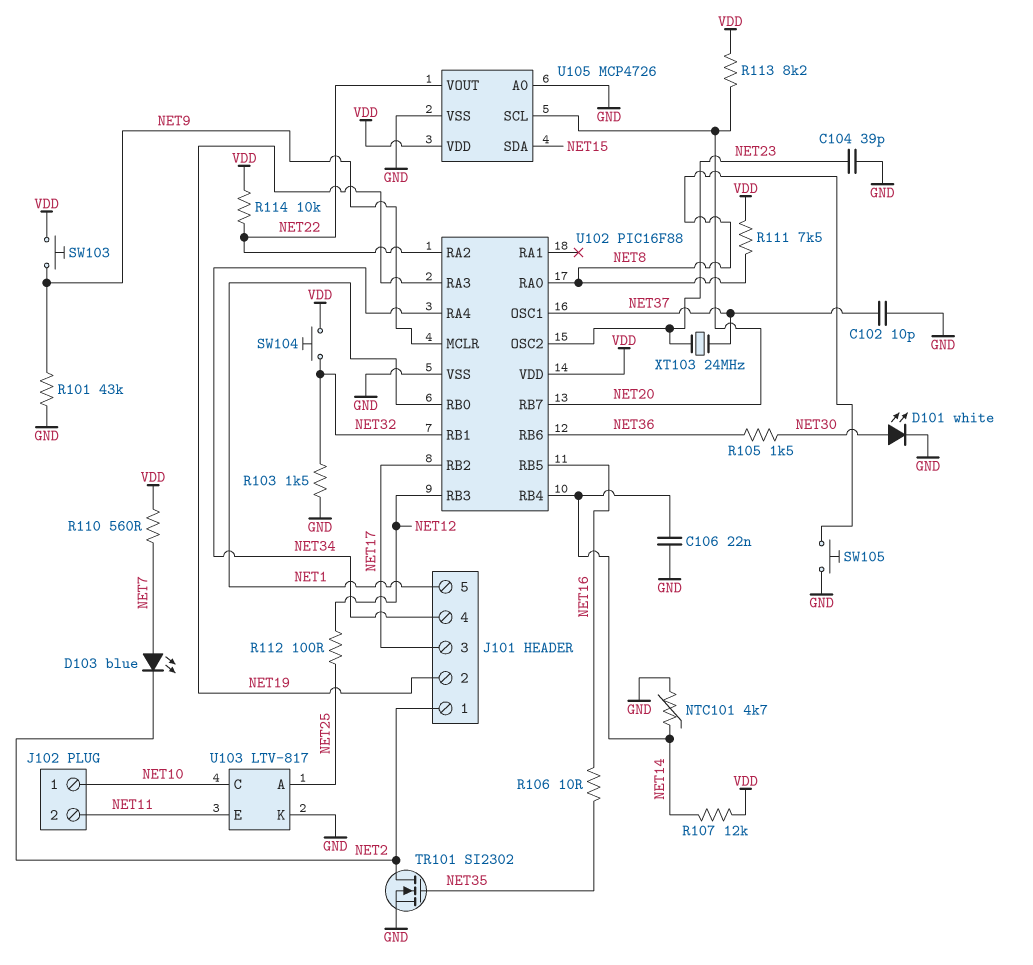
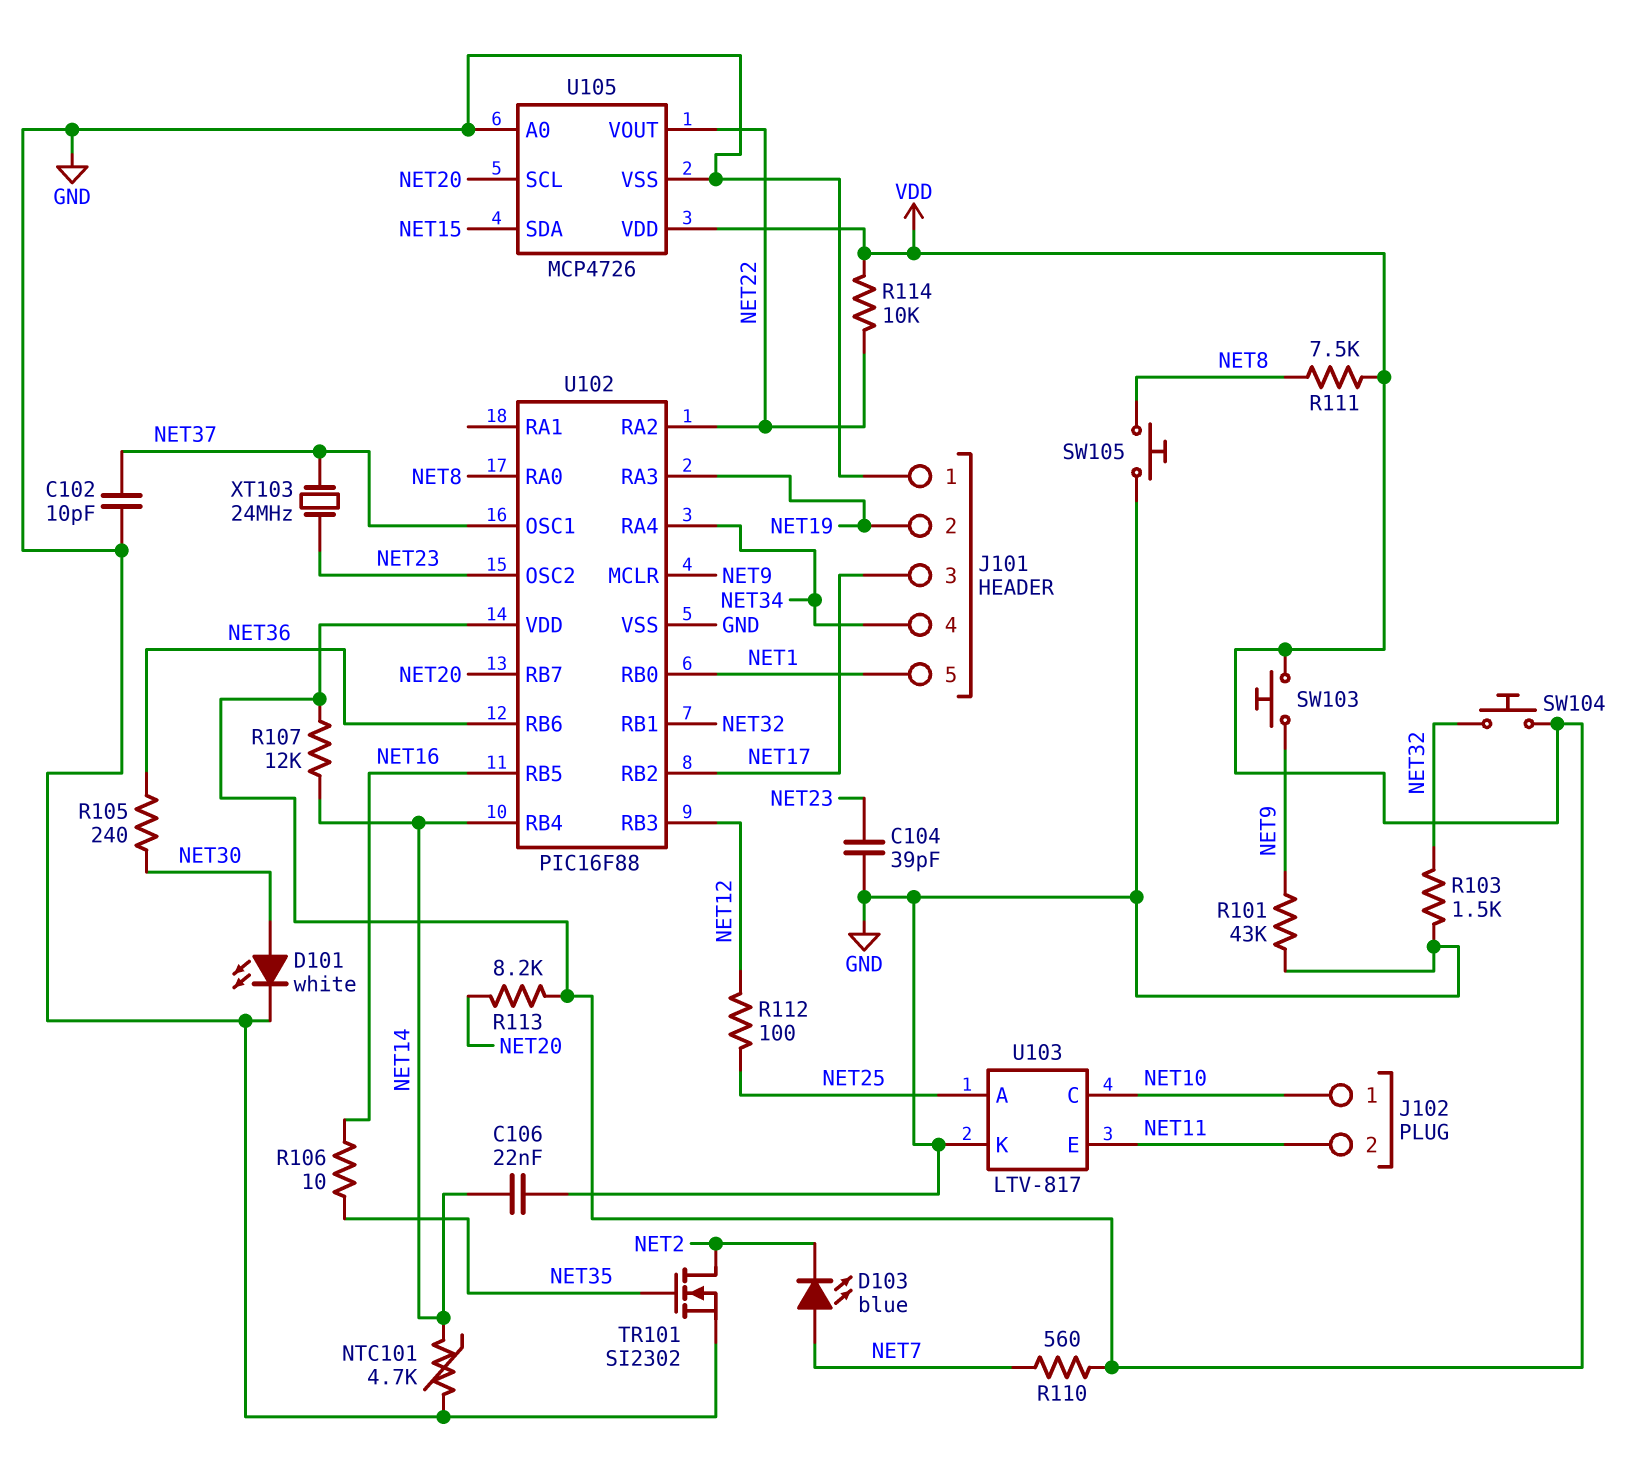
J101 pin 1: NET2 -> GND
R105: 1.5k (NET30, NET36) -> 240 (NET30, NET36)

